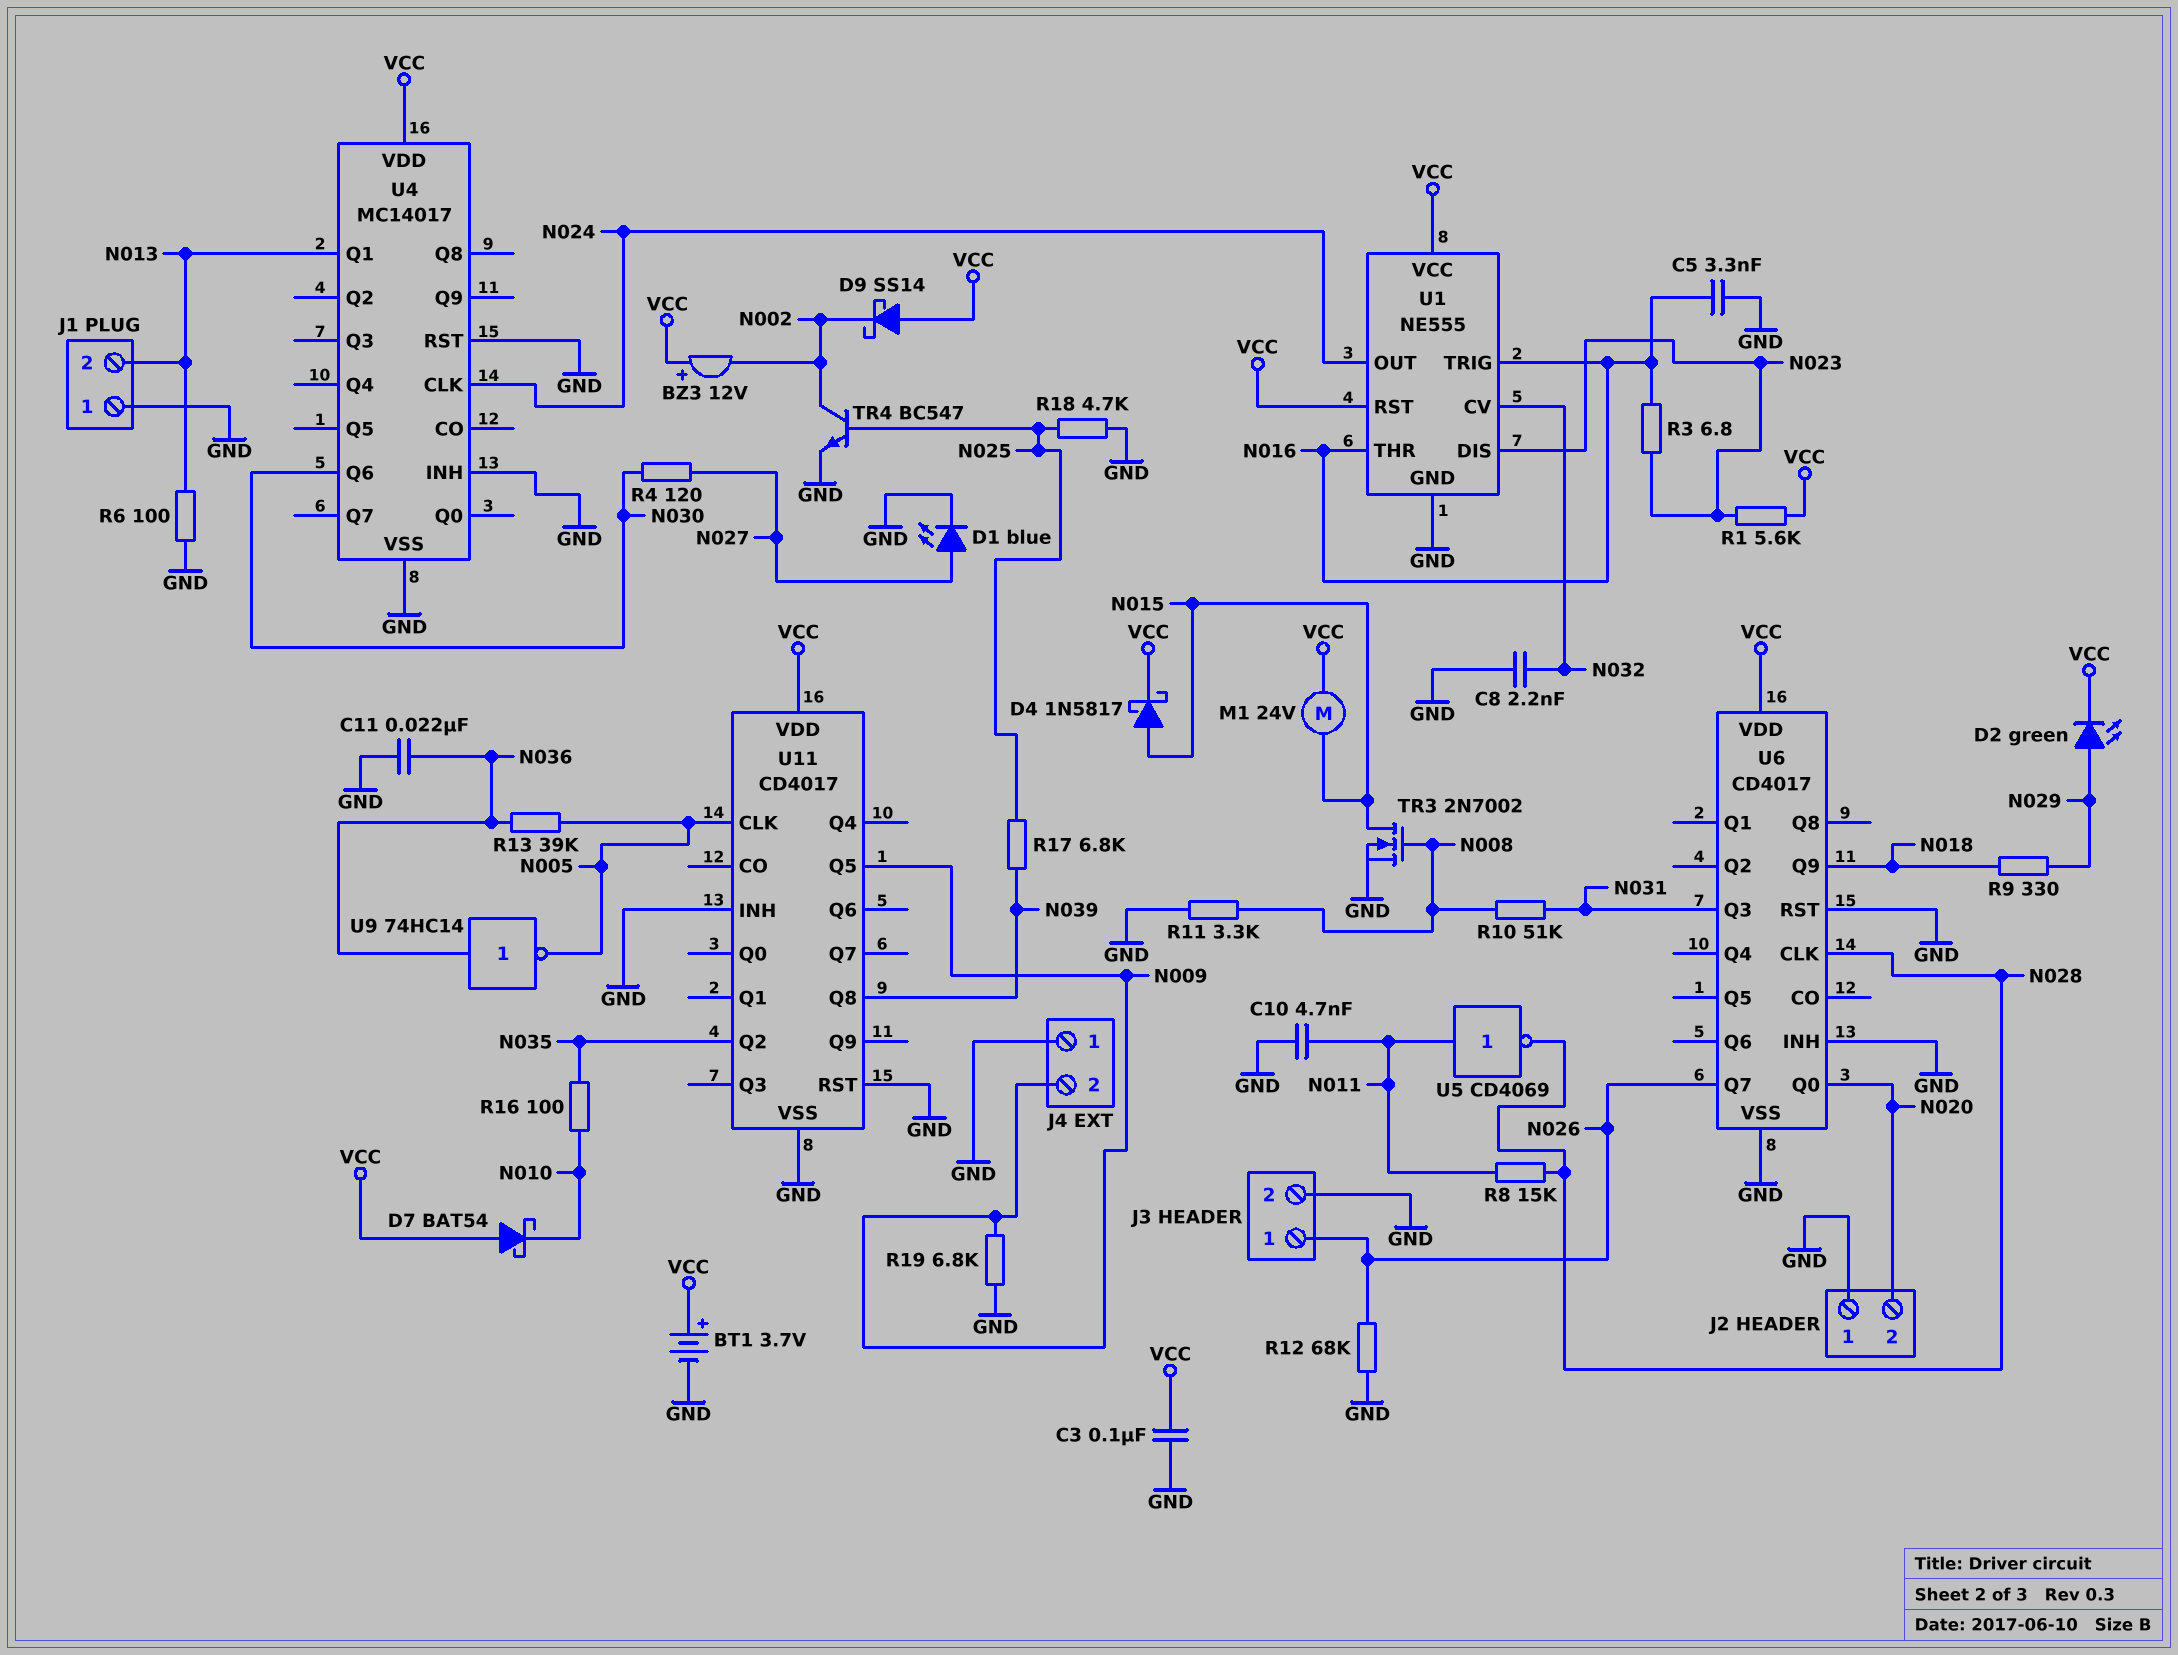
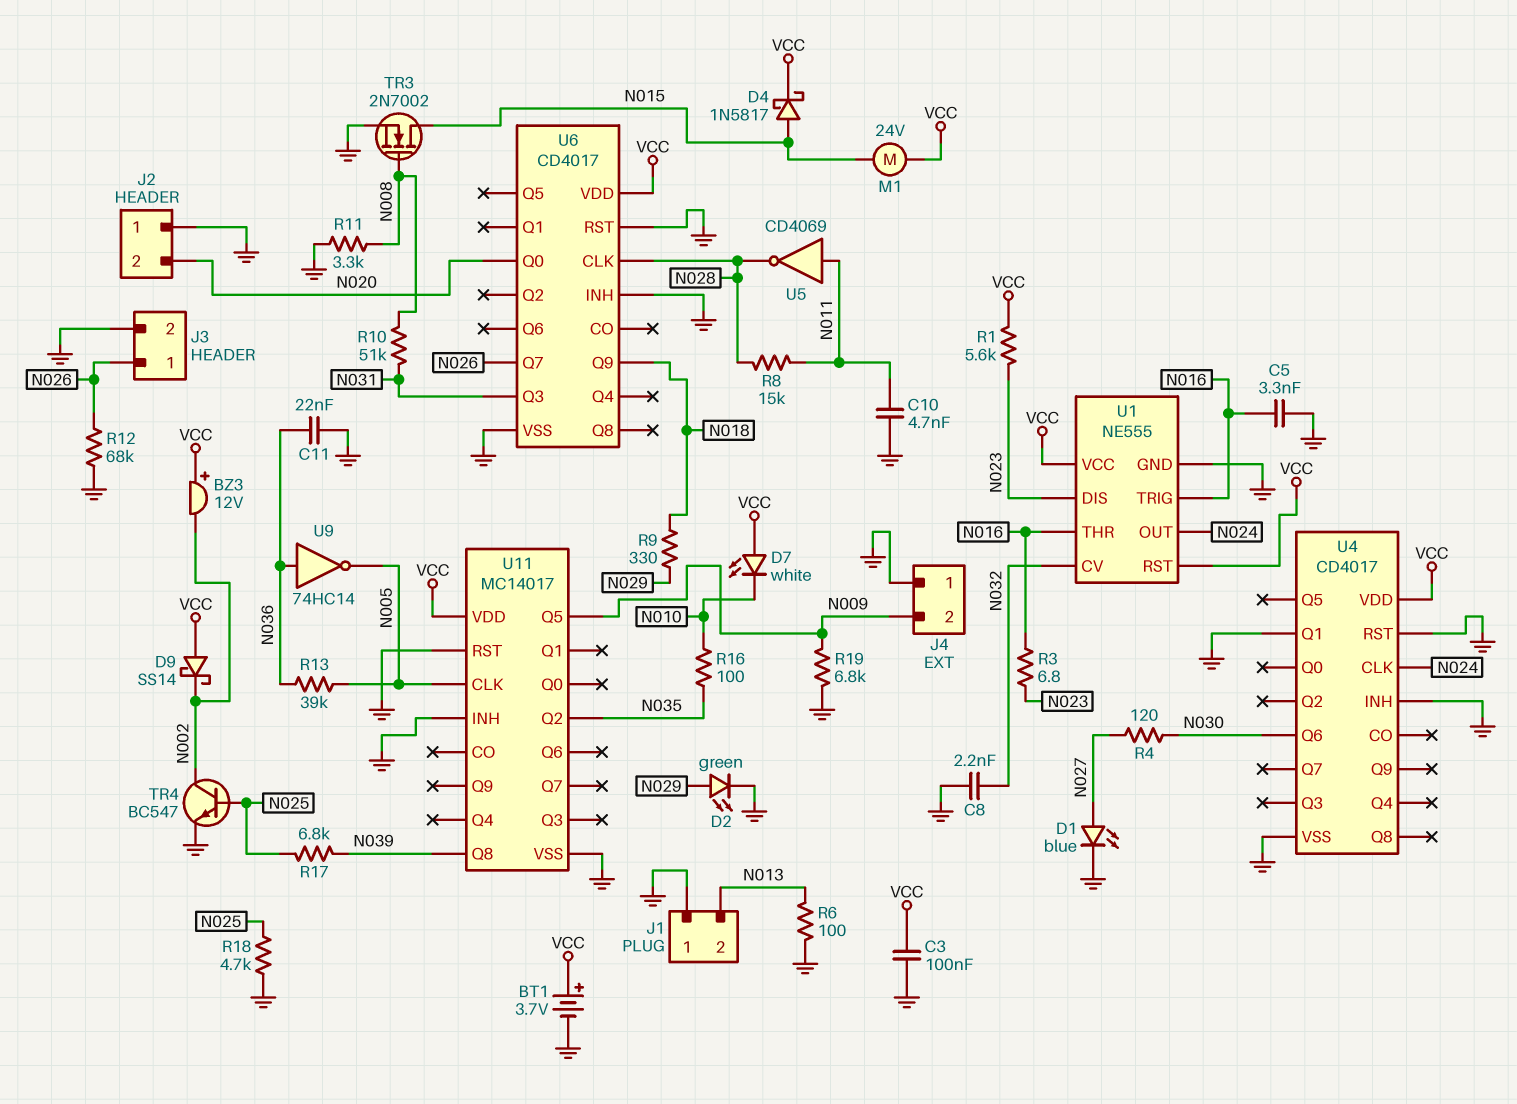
D2: LED green (A N029, K VCC) -> LED green (A N029, K GND)
D7: schottky BAT54 (A VCC, K N010) -> LED white (A VCC, K N010)
U4: MC14017 -> CD4017
U4 pin Q1: N013 -> GND
U11: CD4017 -> MC14017

